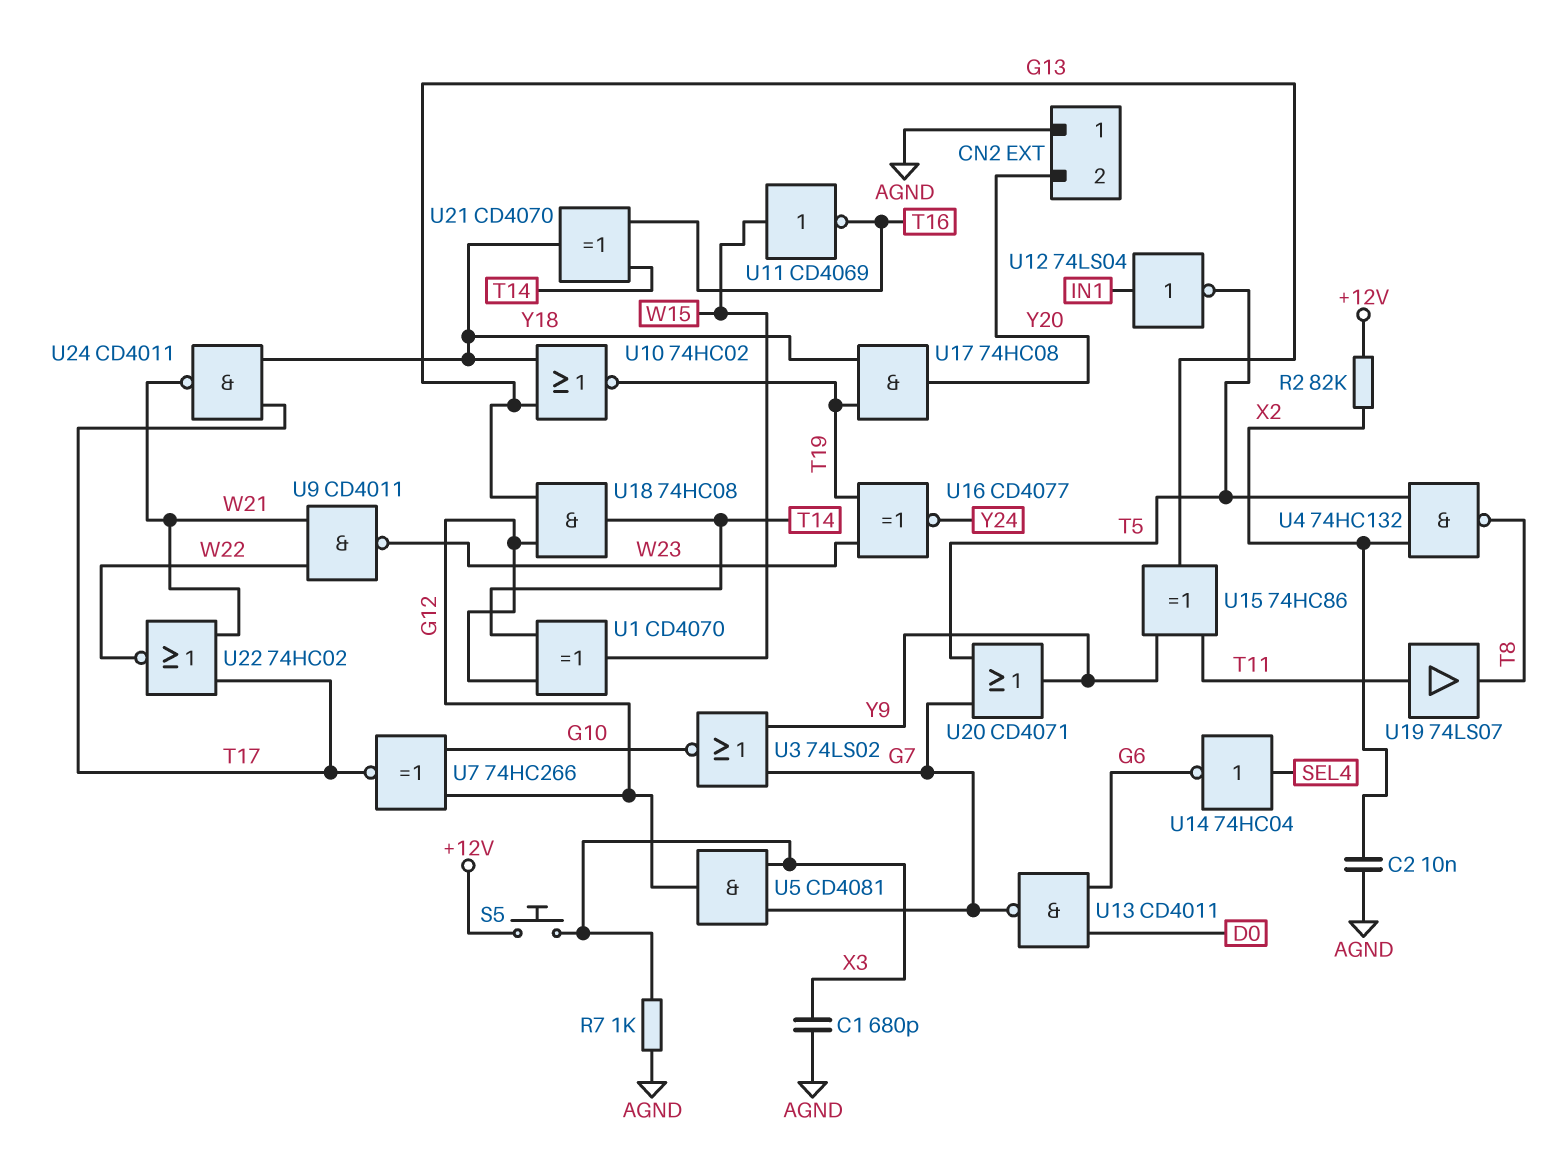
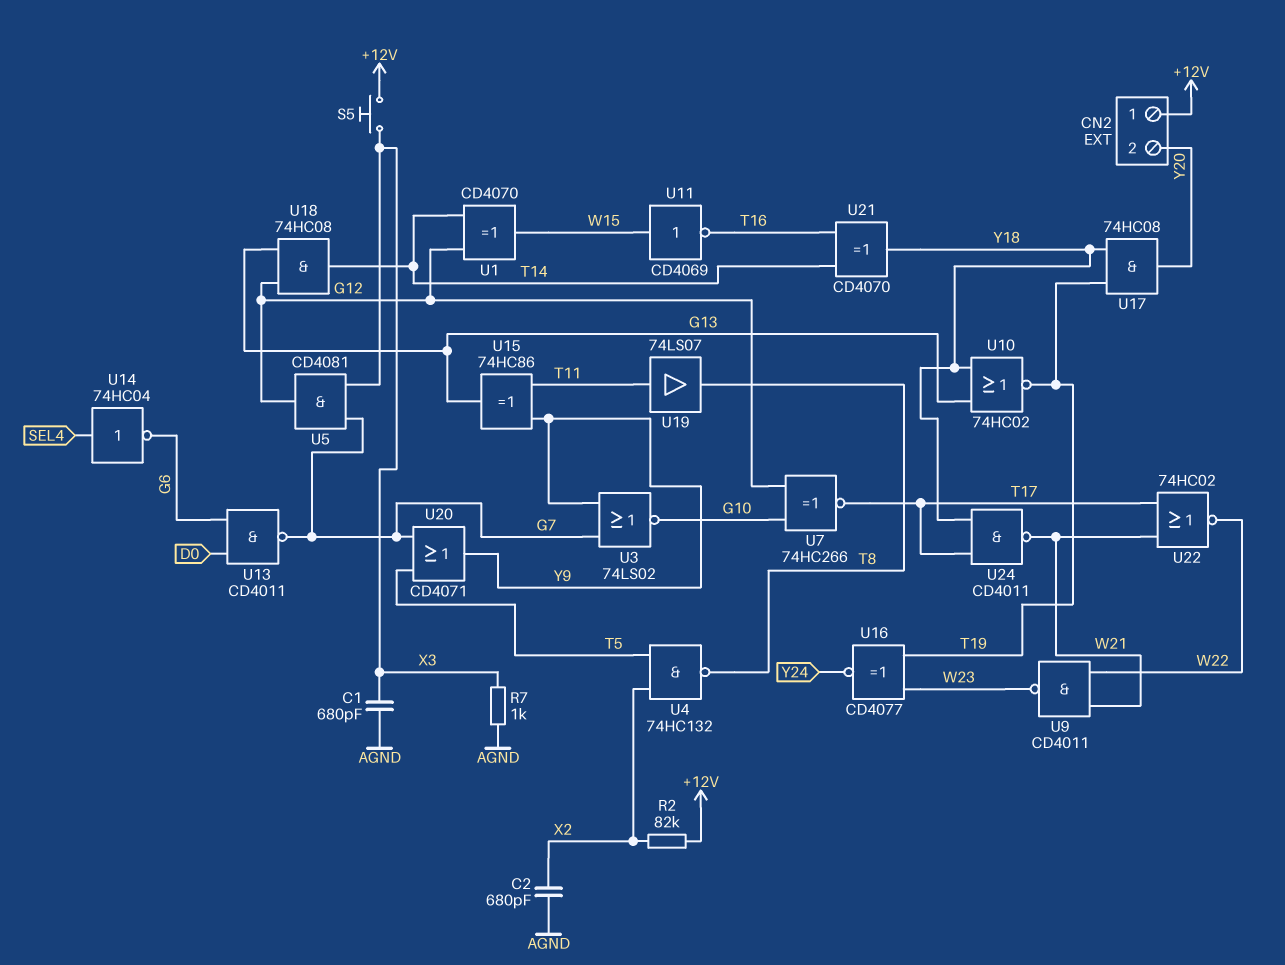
C2: 10nF (AGND, X2) -> 680pF (AGND, X2)
CN2 pin 1: AGND -> +12V
U12: NOT 74LS04 (in IN1, out T5) -> none

